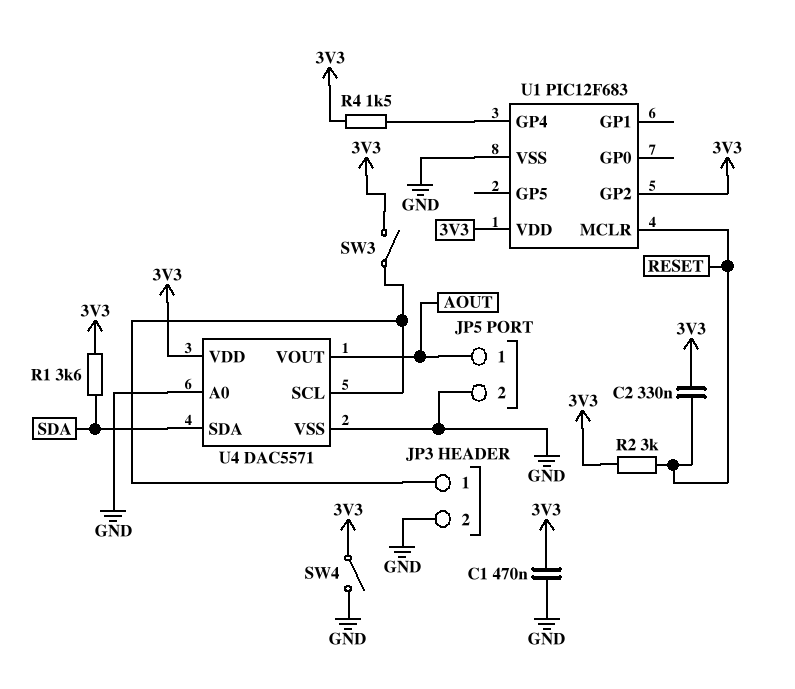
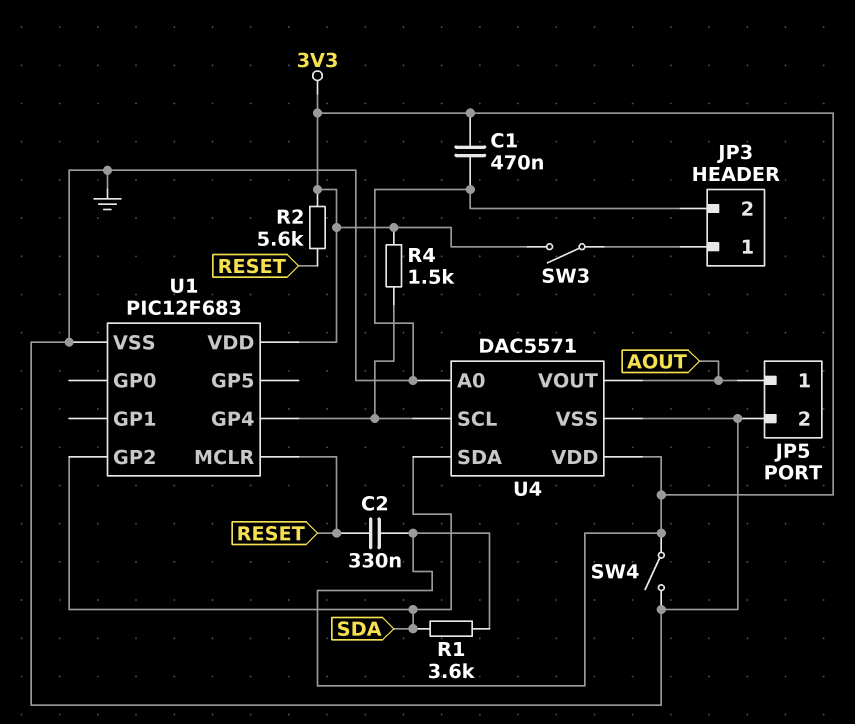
R2: 3k (3V3, RESET) -> 5.6k (3V3, RESET)
U1 pin GP2: 3V3 -> SDA
U4 pin SCL: JP3/1 -> U1/GP4

